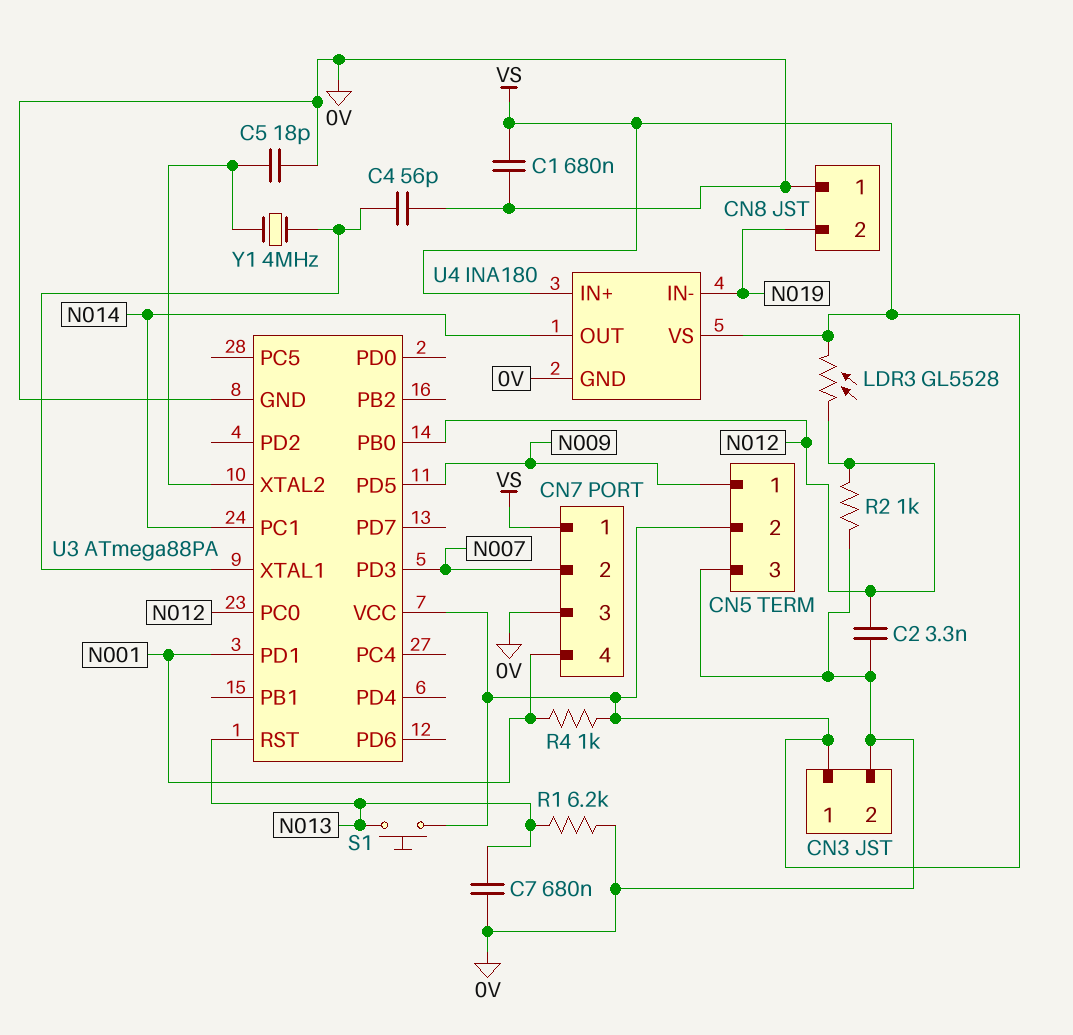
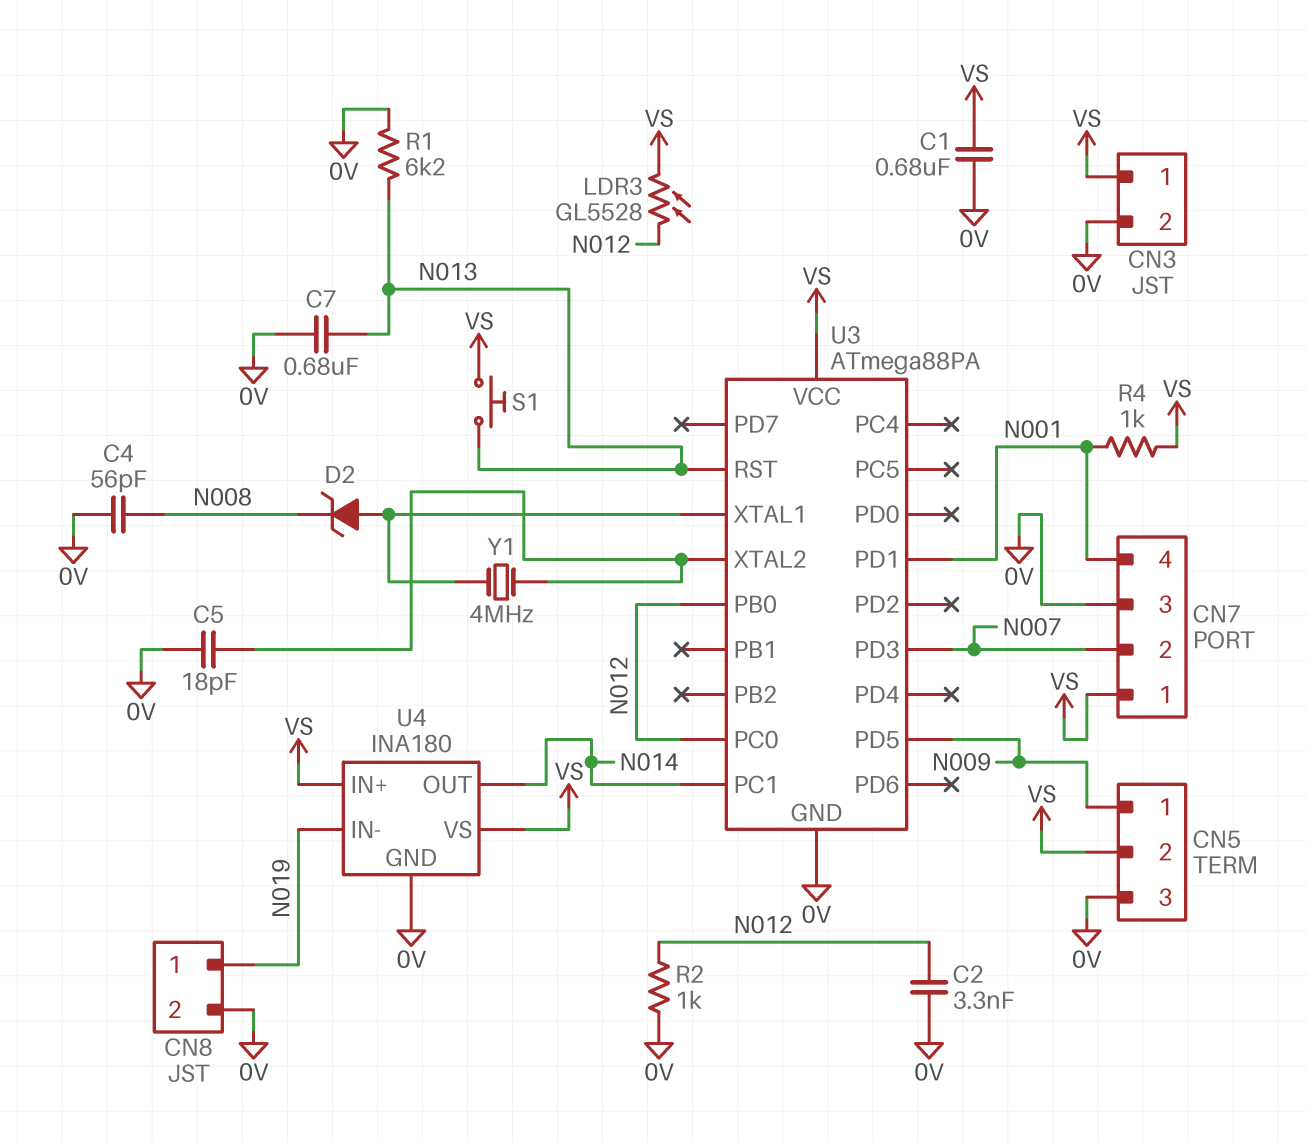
C4: 56pF (0V, U3/XTAL1) -> 56pF (0V, N008)
CN8 pin 1: 0V -> N019
CN8 pin 2: N019 -> 0V
D2: none -> zener (A U3/XTAL1, K N008)

